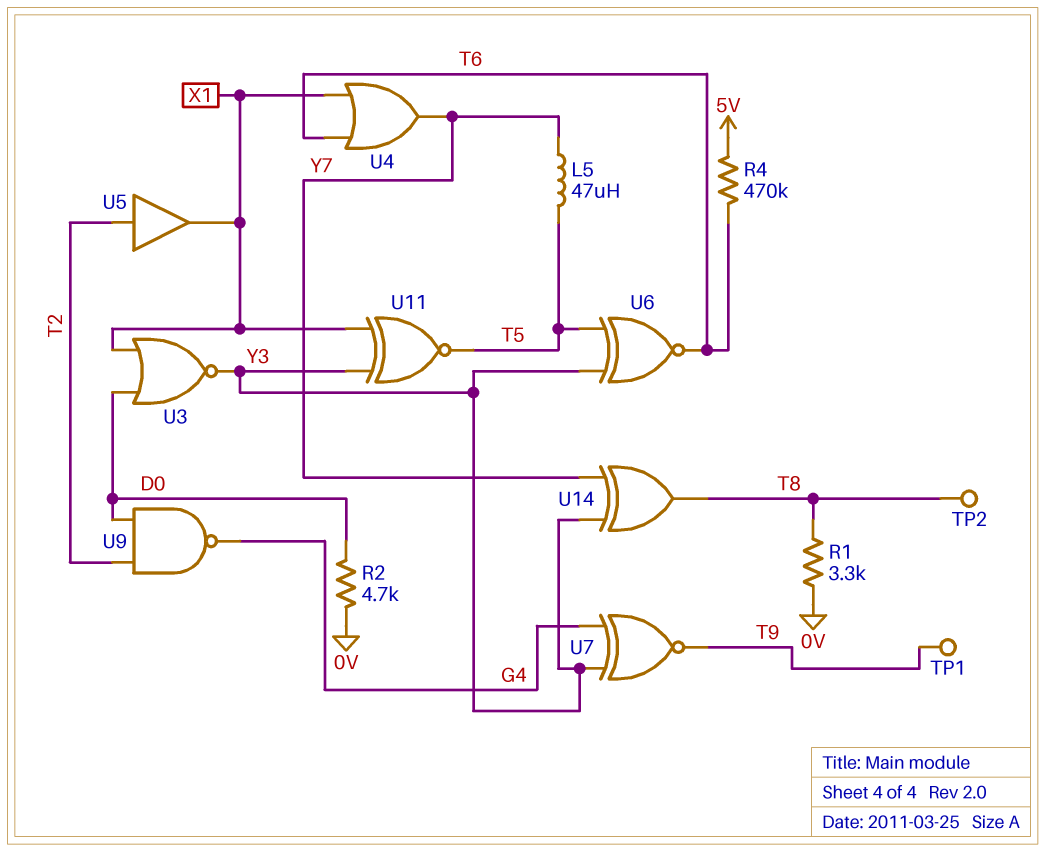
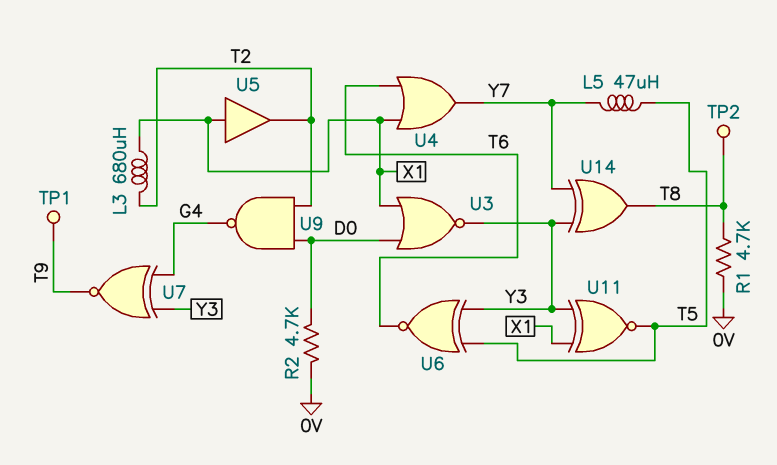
L3: none -> 680uH (T2, X1)
R1: 3.3k (0V, T8) -> 4.7k (0V, T8)
R4: 470k (5V, T6) -> none
U5: buffer (in T2, out X1) -> buffer (in X1, out T2)

